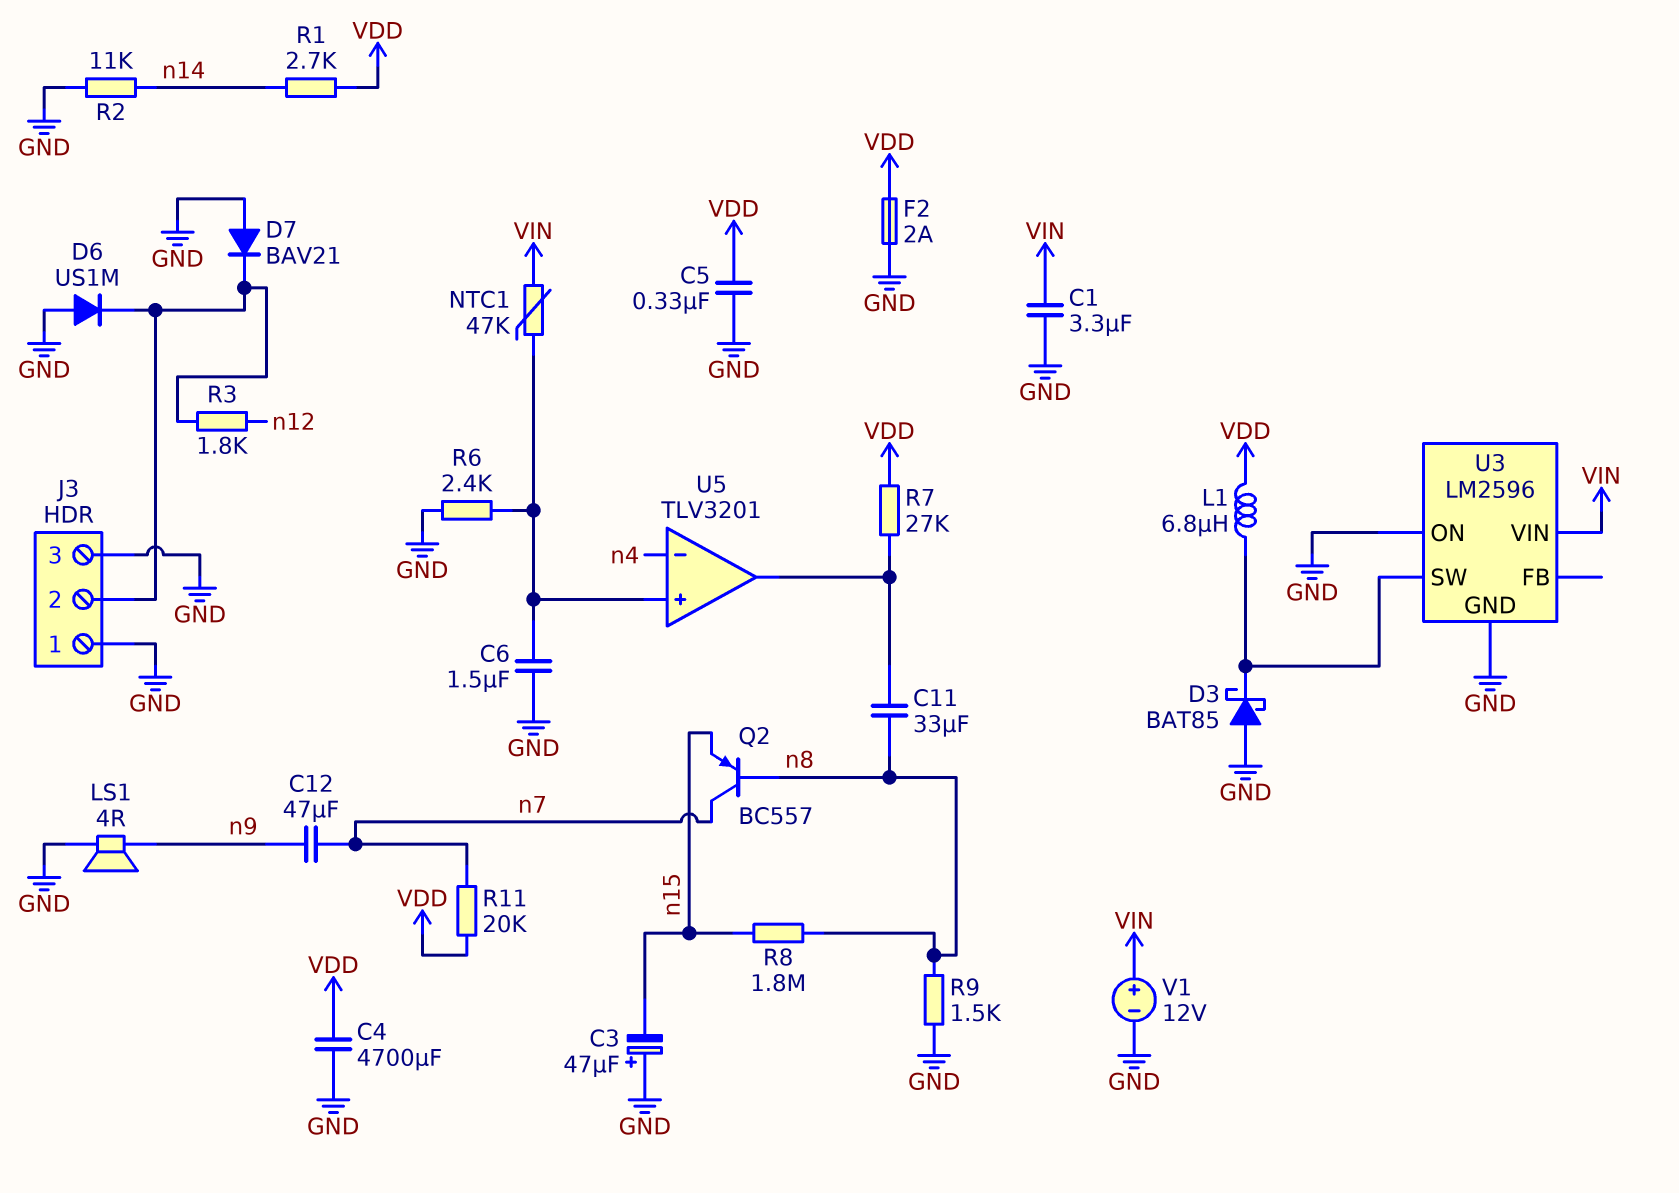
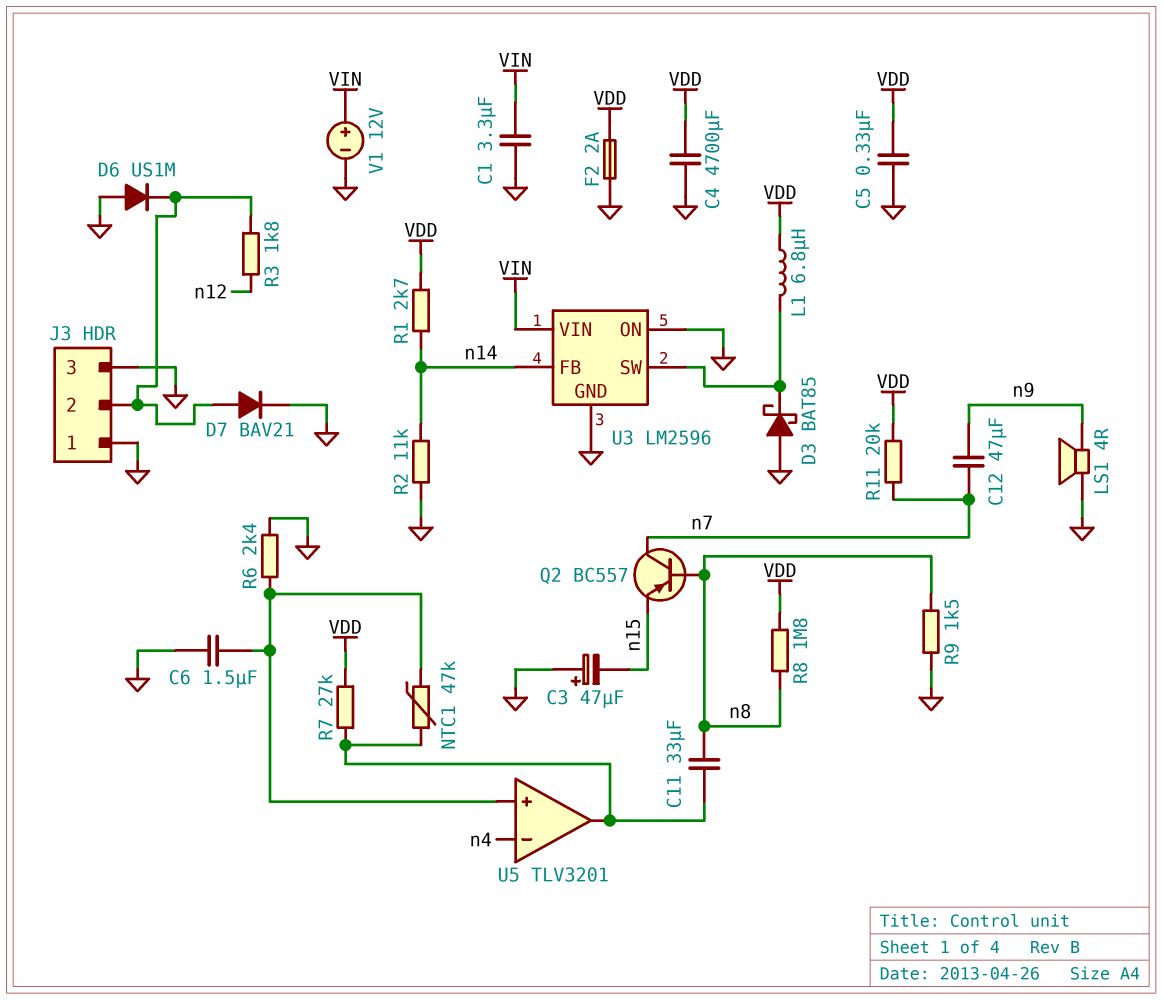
D7: diode BAV21 (A GND, K J3/2) -> diode BAV21 (A J3/2, K GND)
NTC1: 47k (U5/in+, VIN) -> 47k (U5/in+, U5/out)
R8: 1.8M (n8, n15) -> 1.8M (VDD, n8)
U3 pin FB: none -> n14

